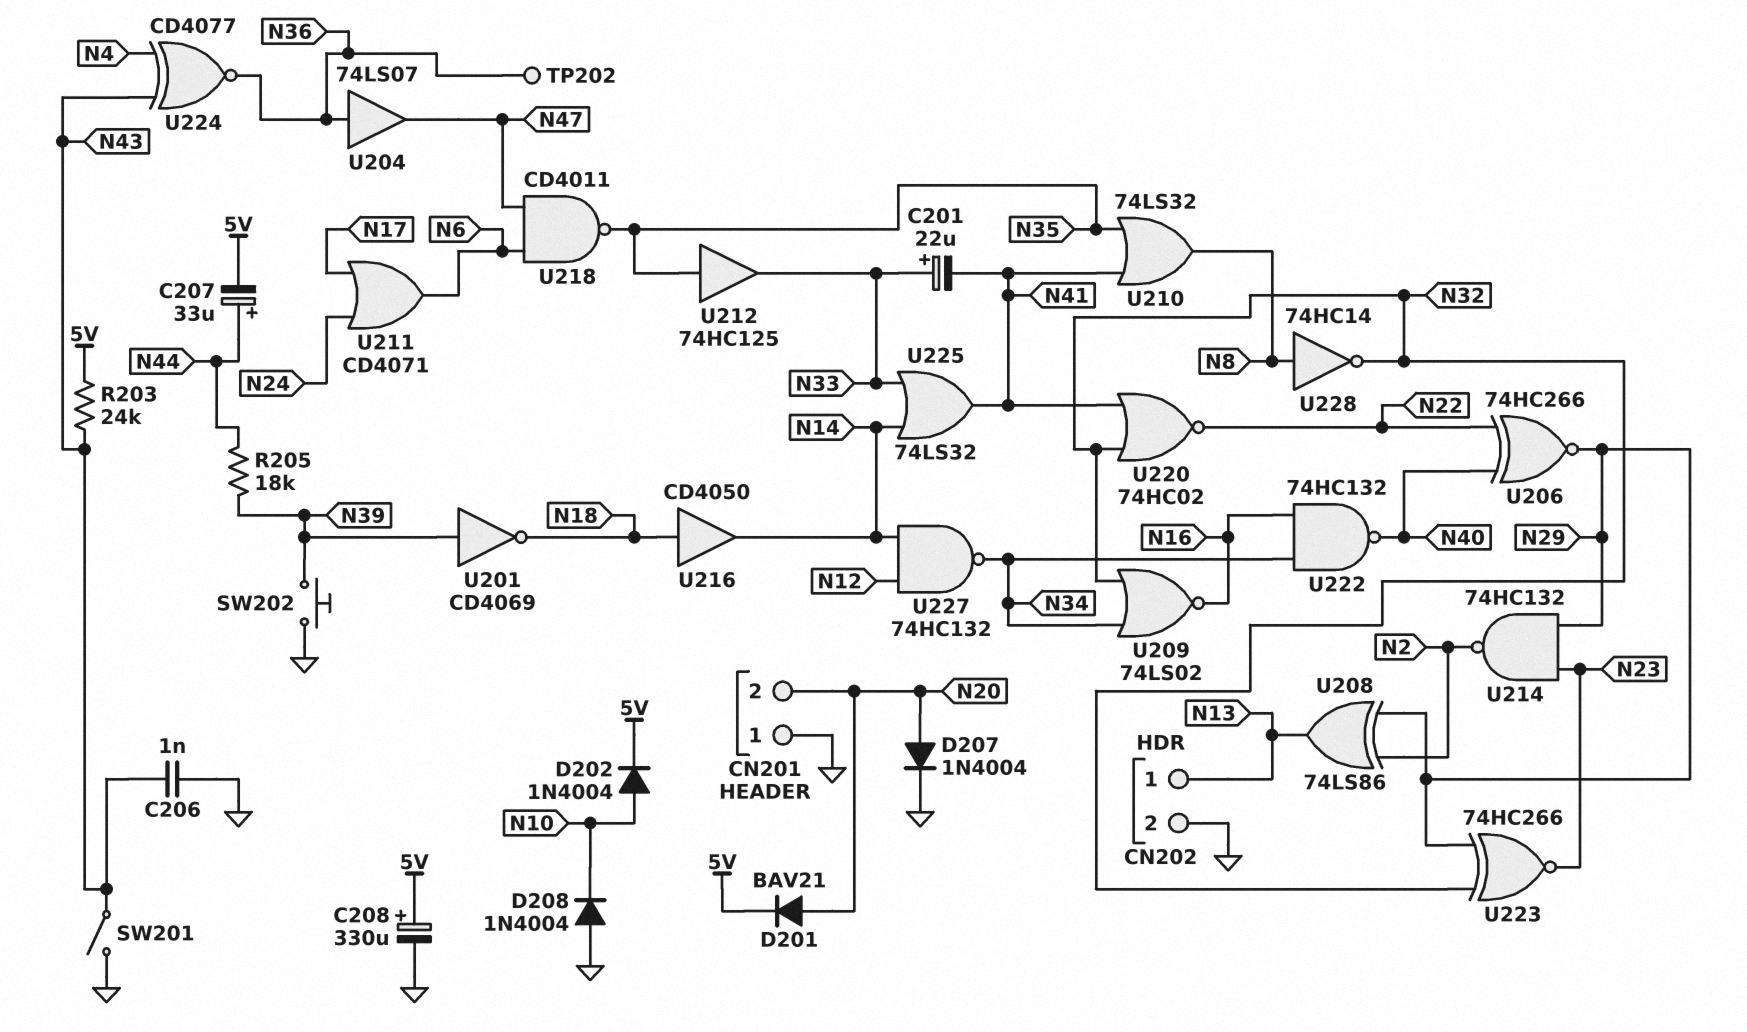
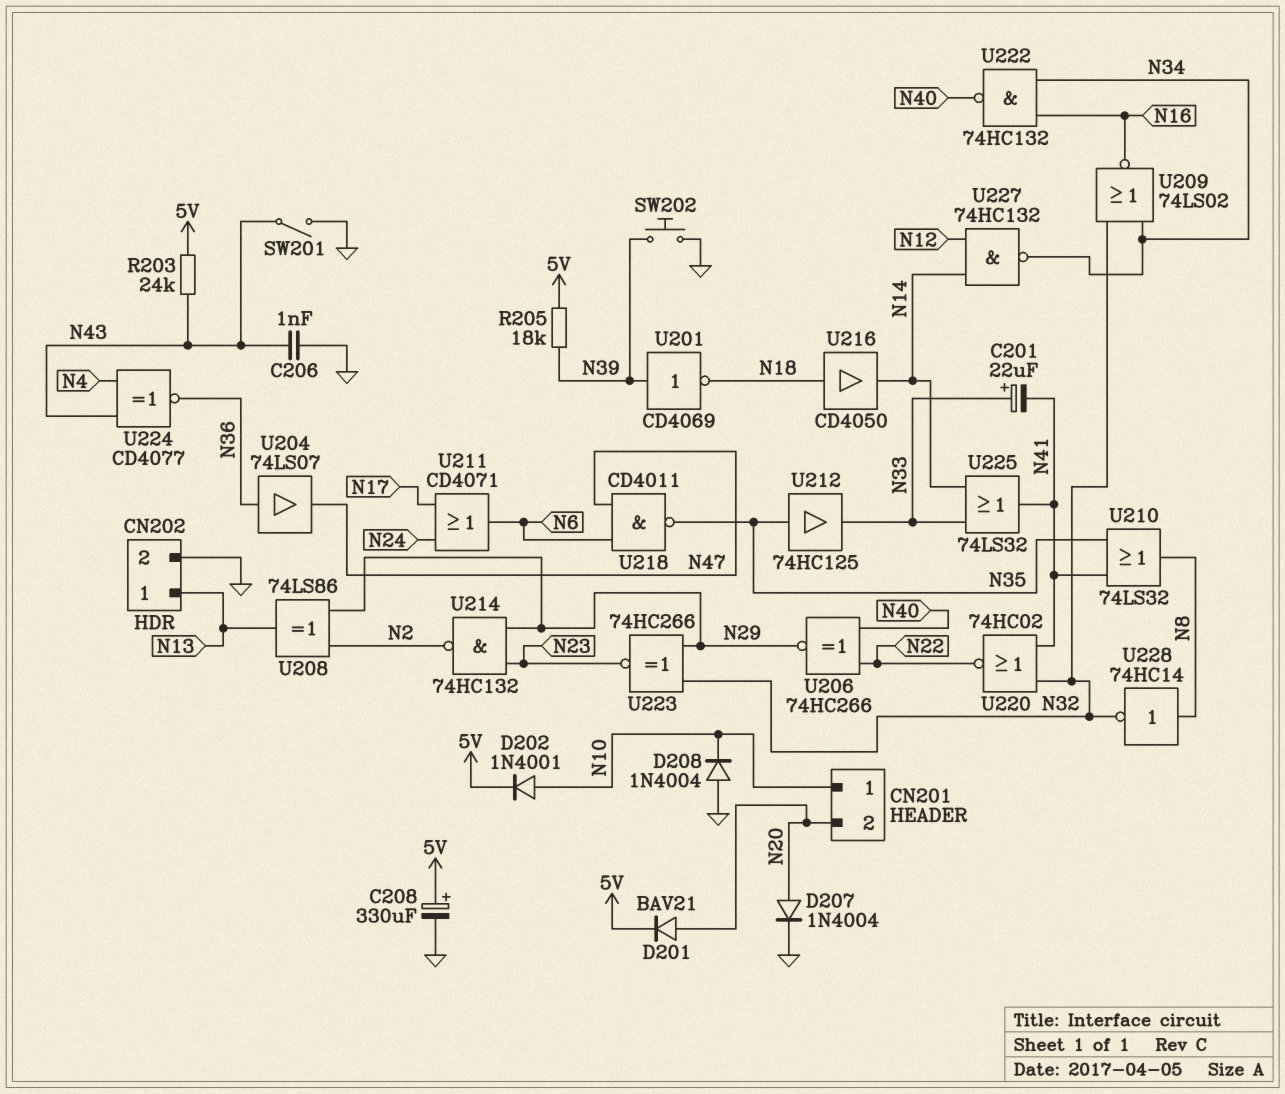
C207: 33uF (plus N44, minus 5V) -> none
CN201 pin 1: GND -> N10
D202: diode 1N4004 (A N10, K 5V) -> diode 1N4001 (A N10, K 5V)
R205: 18k (N39, N44) -> 18k (5V, N39)
TP202: test point (N36) -> none

